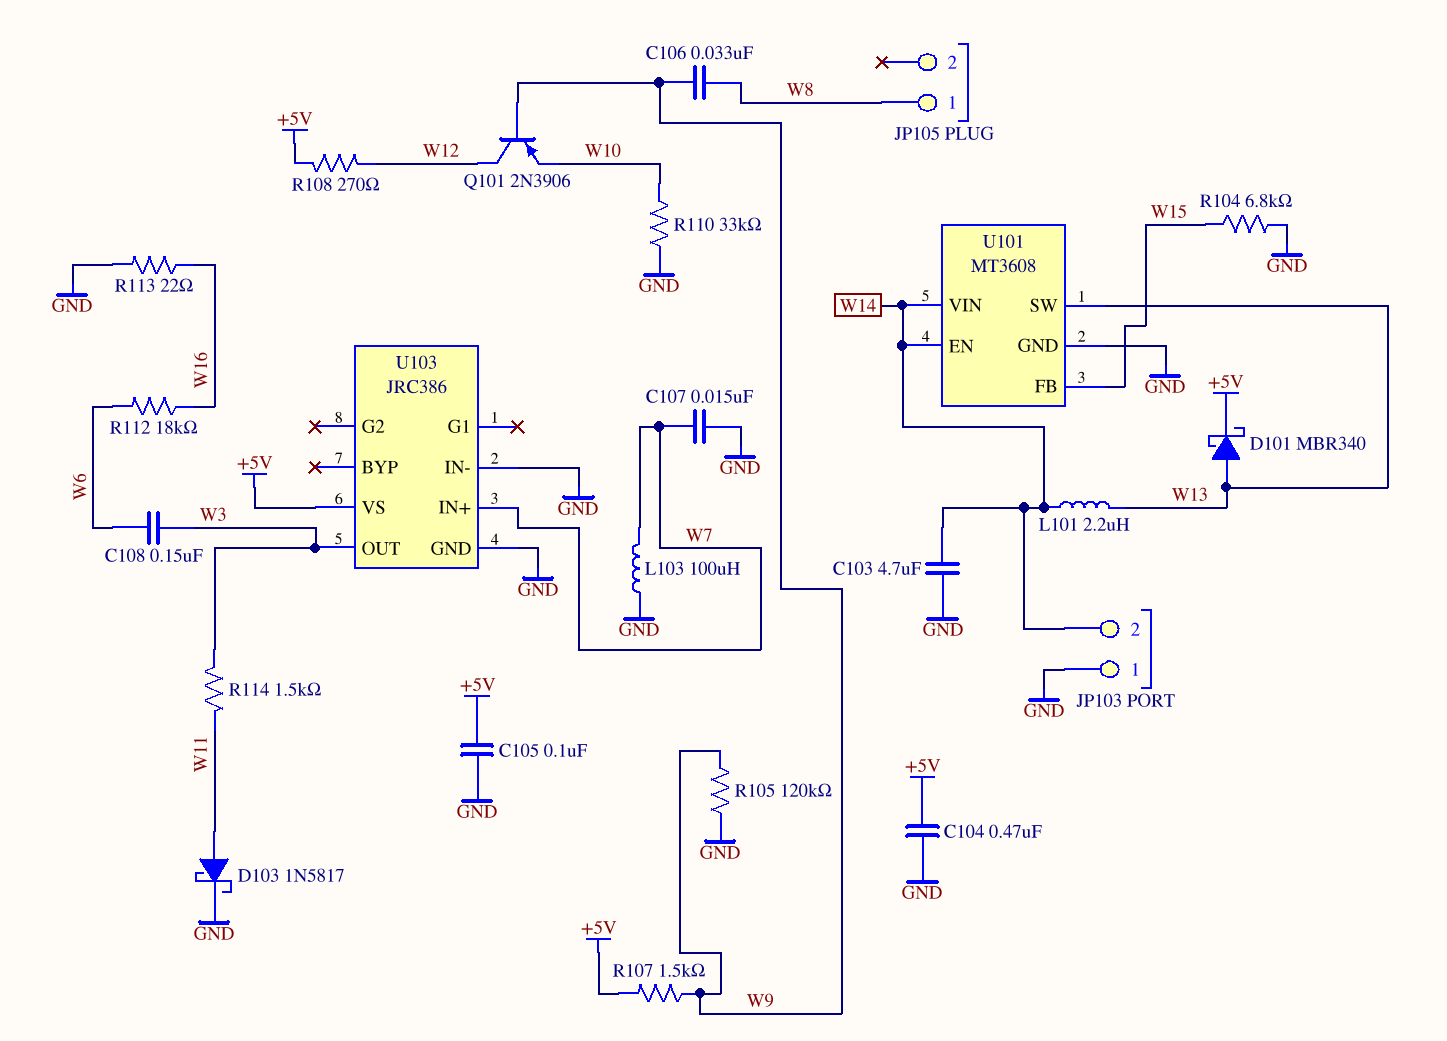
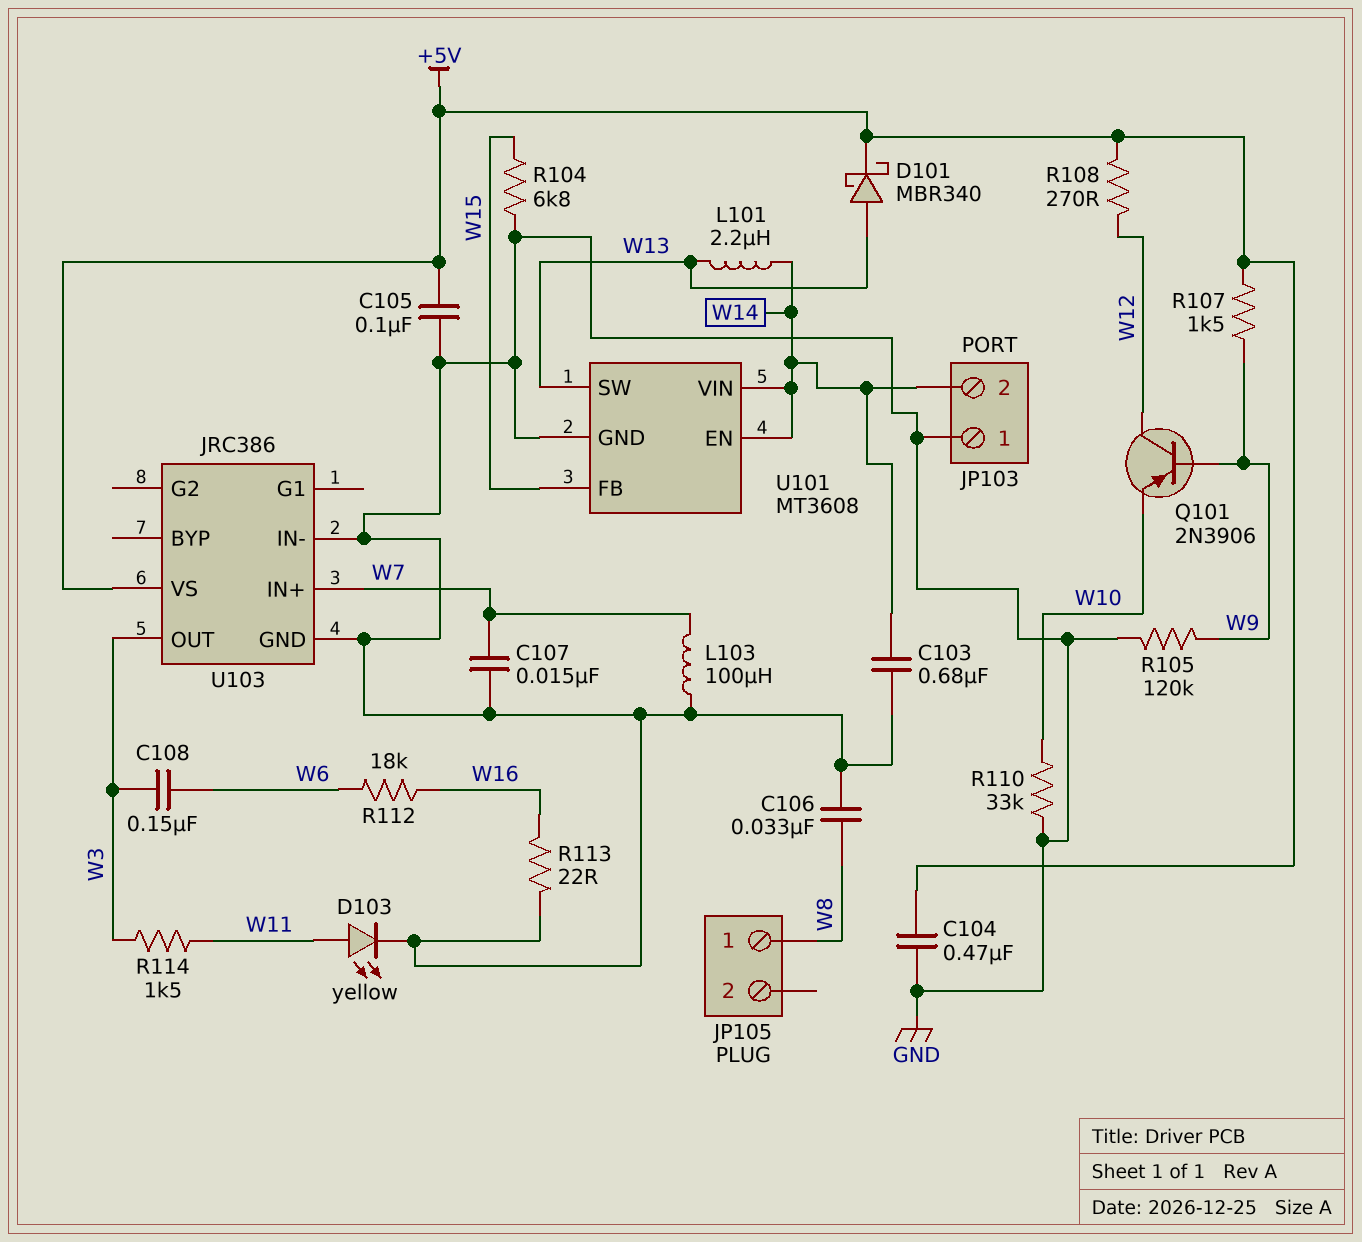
C103: 4.7uF (GND, W14) -> 680nF (GND, W14)
C106: 33nF (W8, W9) -> 33nF (GND, W8)
D103: schottky 1N5817 (A W11, K GND) -> LED yellow (A W11, K GND)

